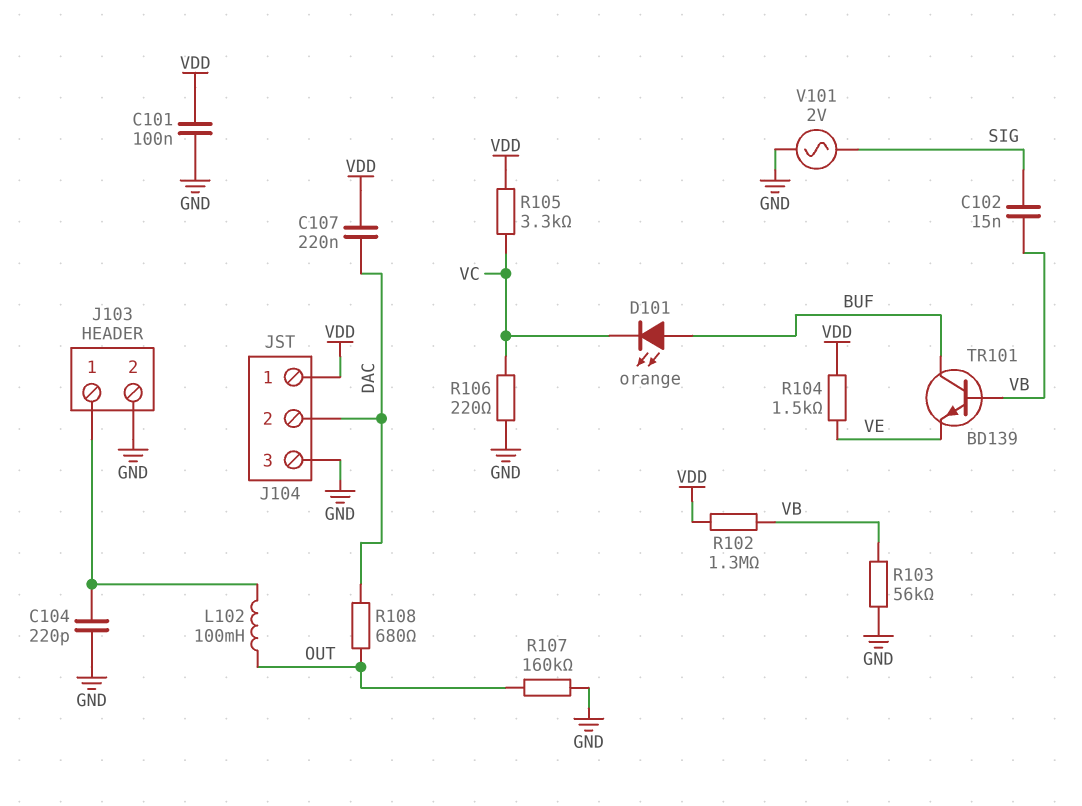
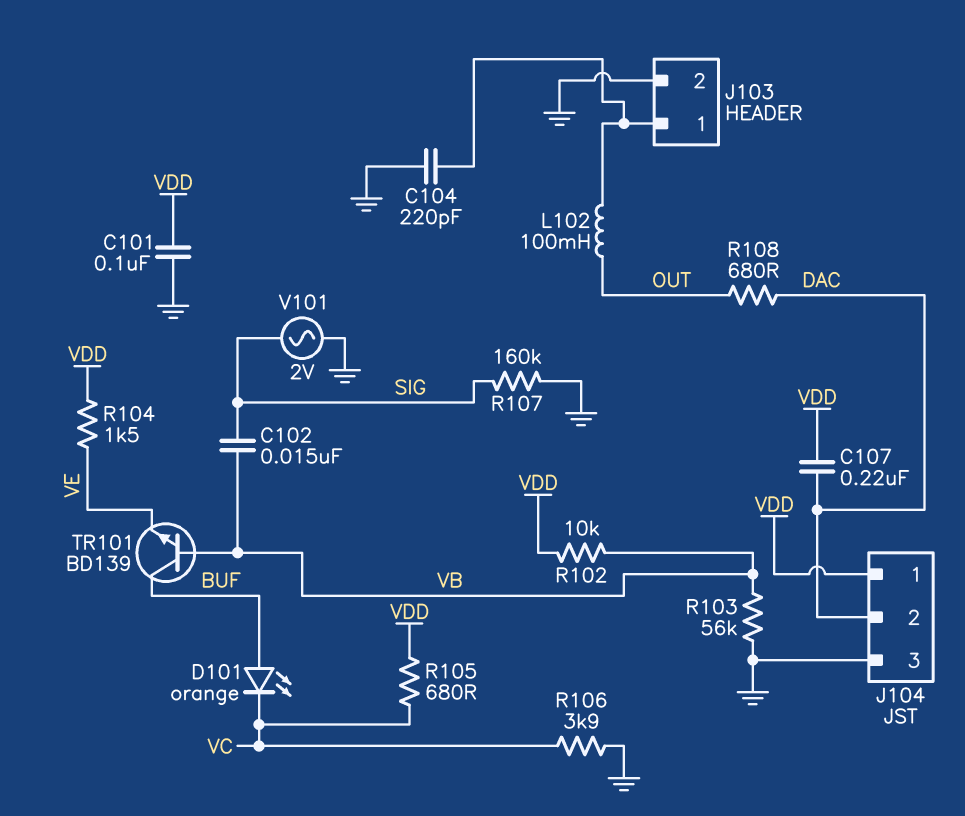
R102: 1.3M (VB, VDD) -> 10k (VB, VDD)
R105: 3.3k (VC, VDD) -> 680 (VC, VDD)
R106: 220 (GND, VC) -> 3.9k (GND, VC)
R107: 160k (GND, OUT) -> 160k (GND, SIG)

